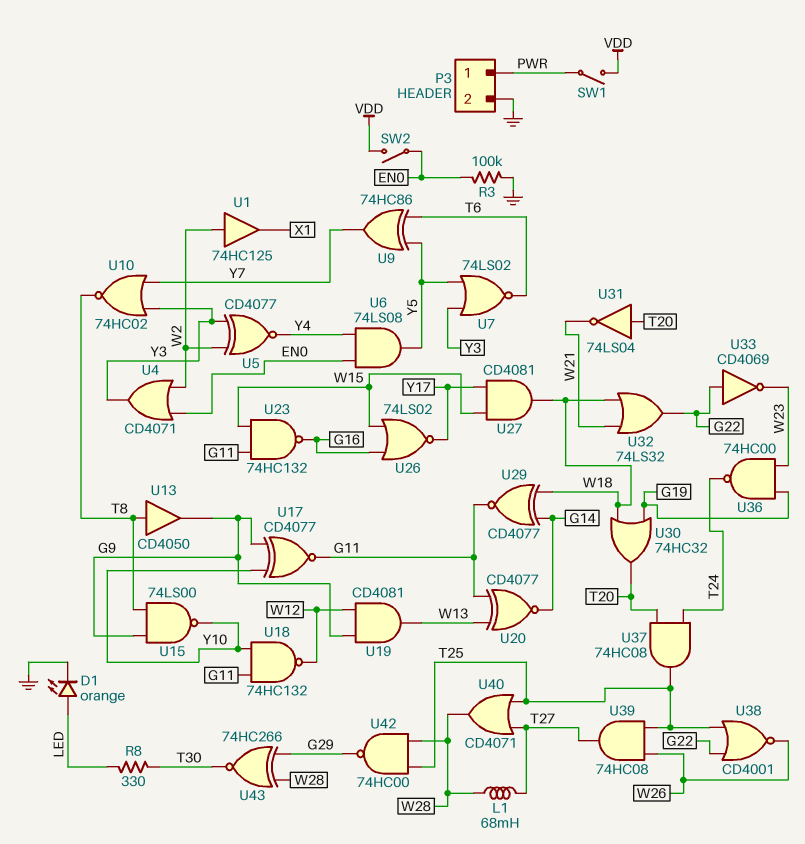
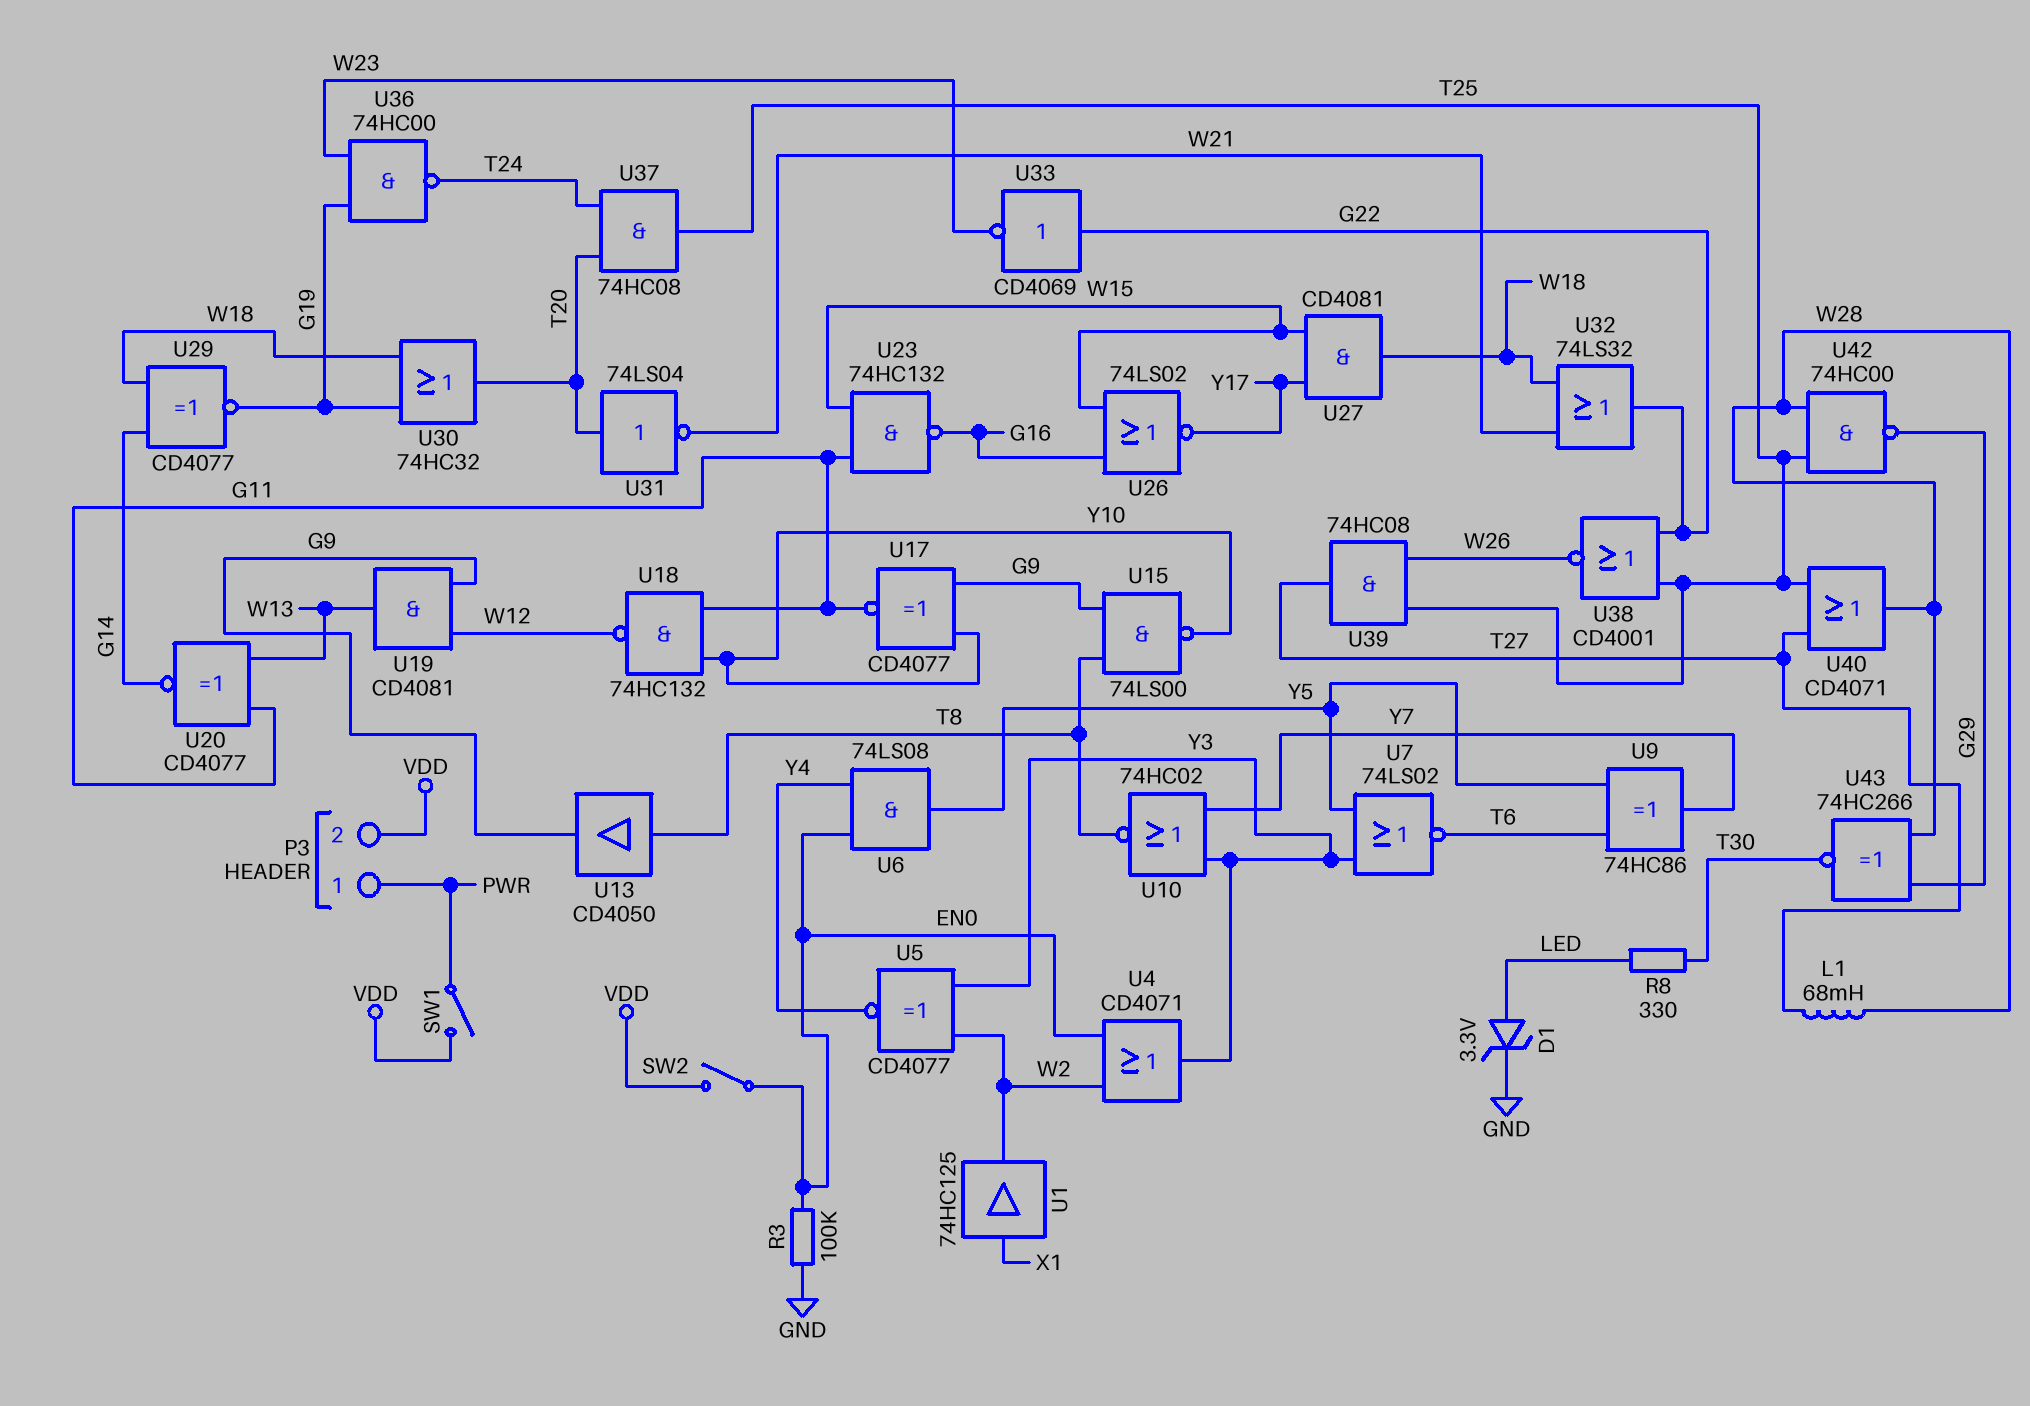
D1: LED orange (A LED, K GND) -> zener 3.3V (A LED, K GND)
P3 pin 2: GND -> VDD
U1: buffer 74HC125 (in W2, out X1) -> buffer 74HC125 (in X1, out W2)
U29: XNOR CD4077 (in G14, in W18, out G11) -> XNOR CD4077 (in G14, in W18, out G19)

